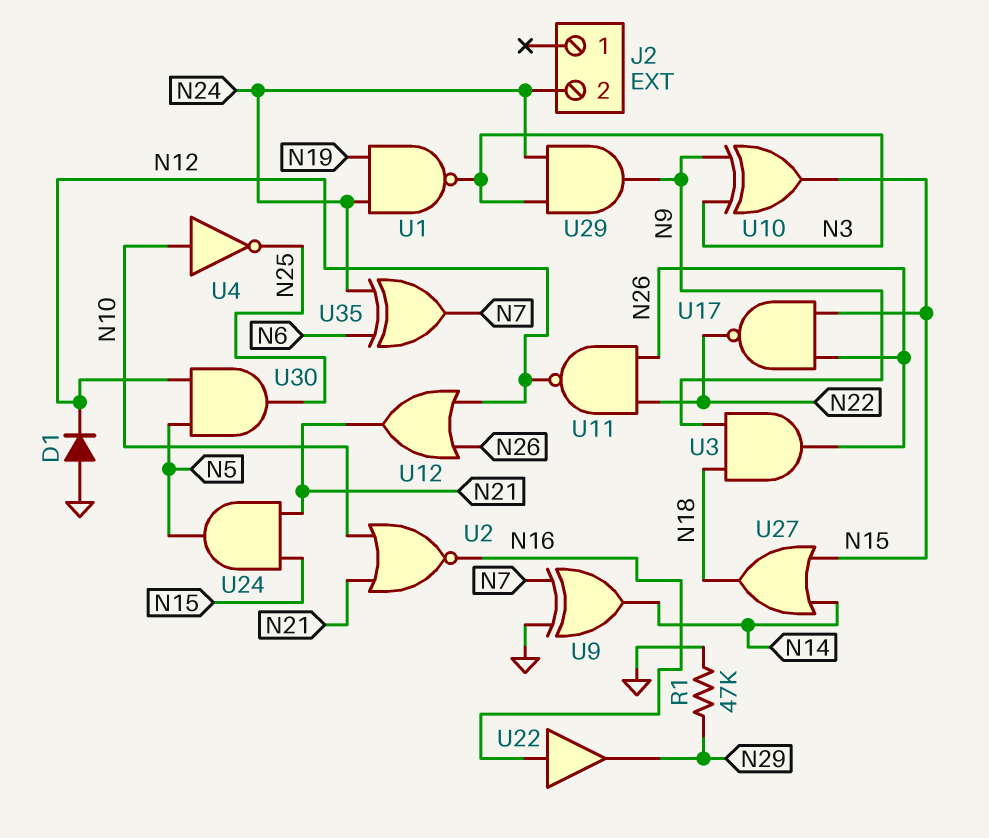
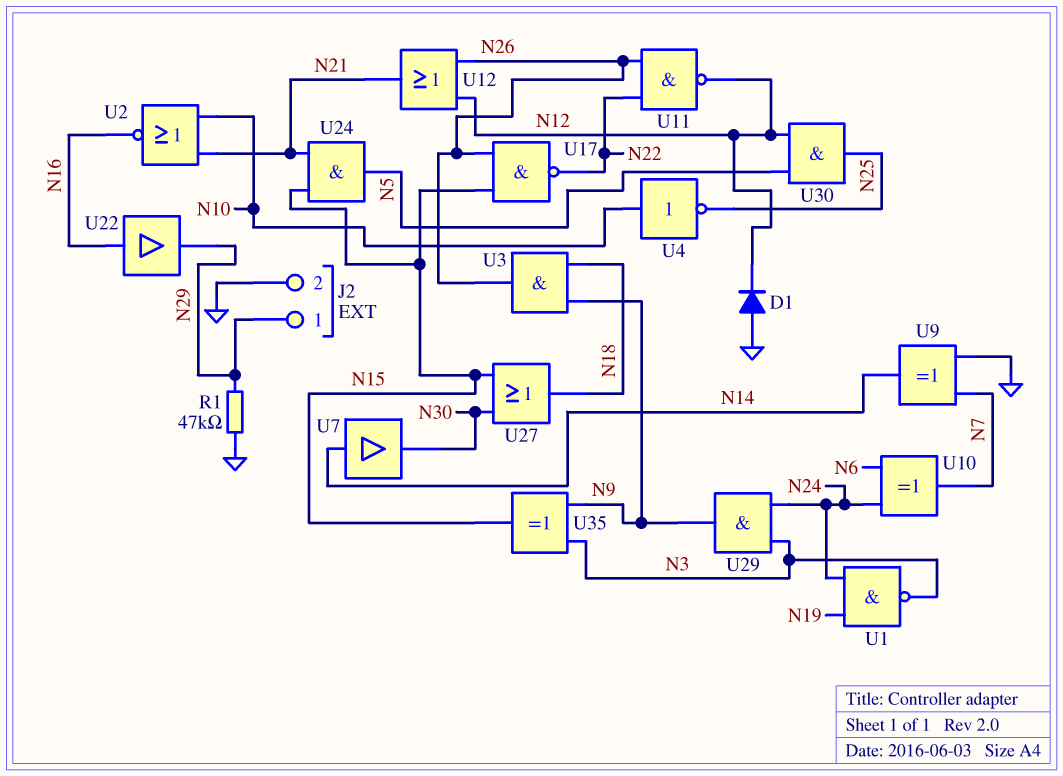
J2 pin 1: none -> N29
J2 pin 2: N24 -> GND
U7: none -> buffer (in N14, out N30)
U10: XOR (in N3, in N9, out N15) -> XOR (in N6, in N24, out N7)
U27: OR (in N14, in N15, out N18) -> OR (in N15, in N30, out N18)
U35: XOR (in N6, in N24, out N7) -> XOR (in N3, in N9, out N15)

